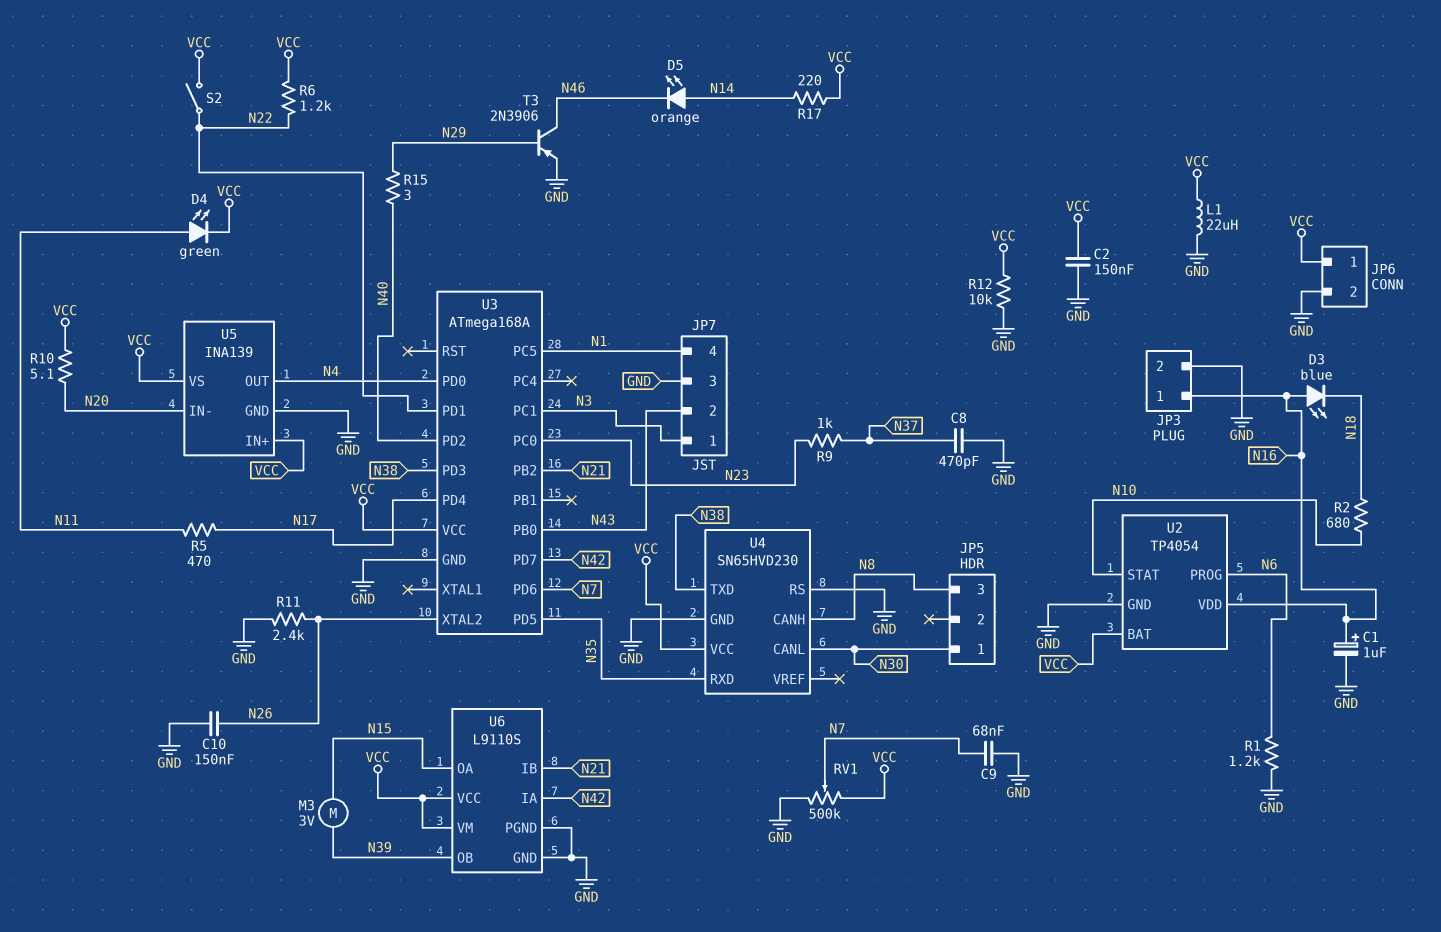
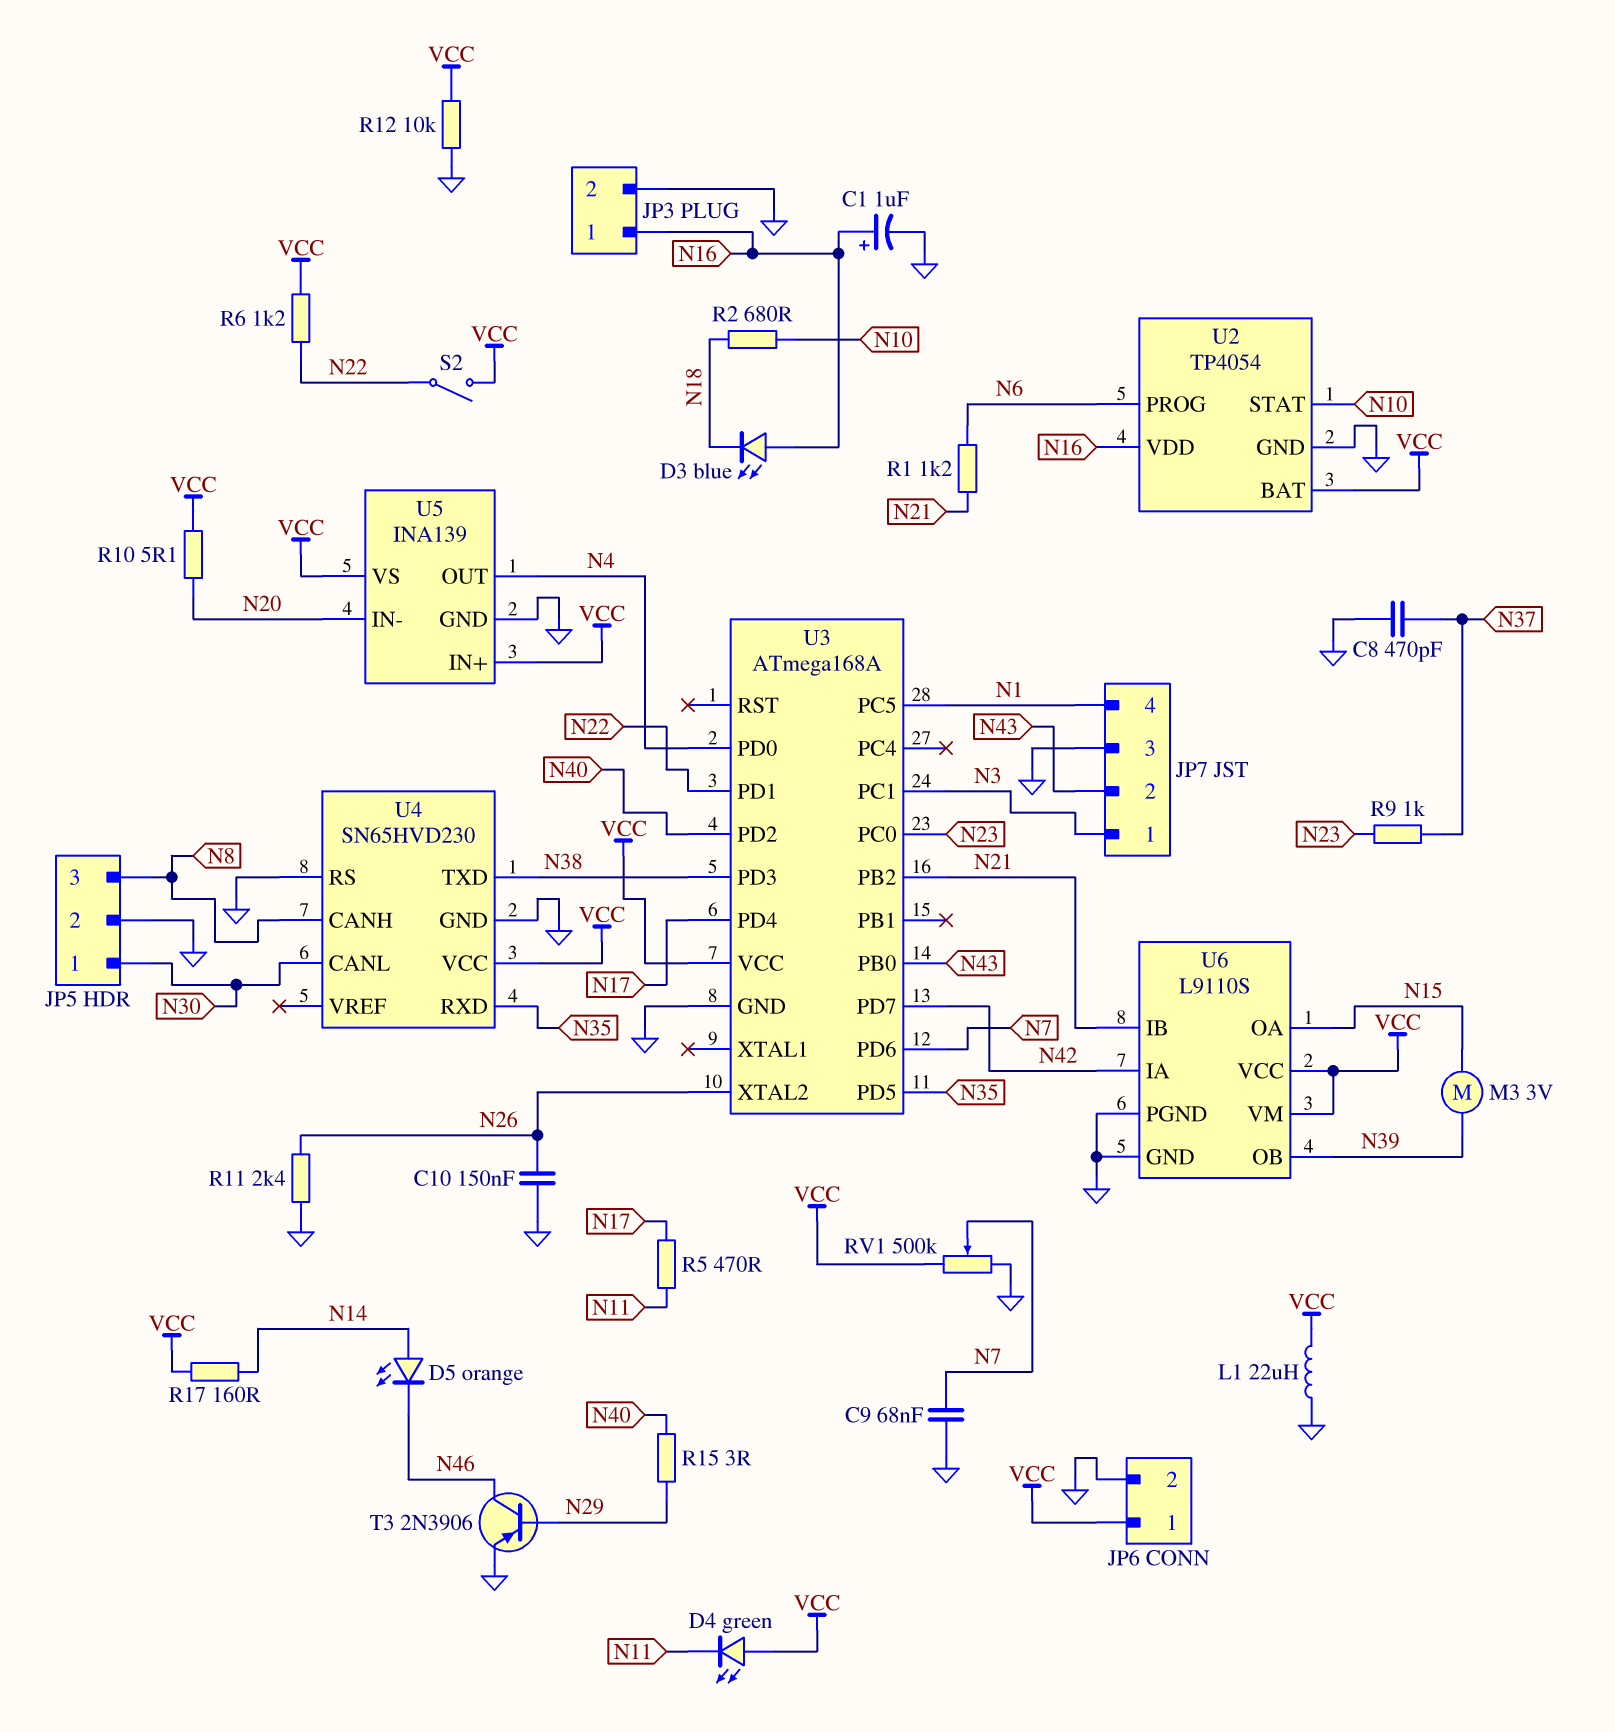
C2: 150nF (GND, VCC) -> none
D4: LED green (A N11, K VCC) -> LED green (A VCC, K N11)
JP5 pin 2: none -> GND
R1: 1.2k (GND, N6) -> 1.2k (N6, N21)
R17: 220 (N14, VCC) -> 160 (N14, VCC)

